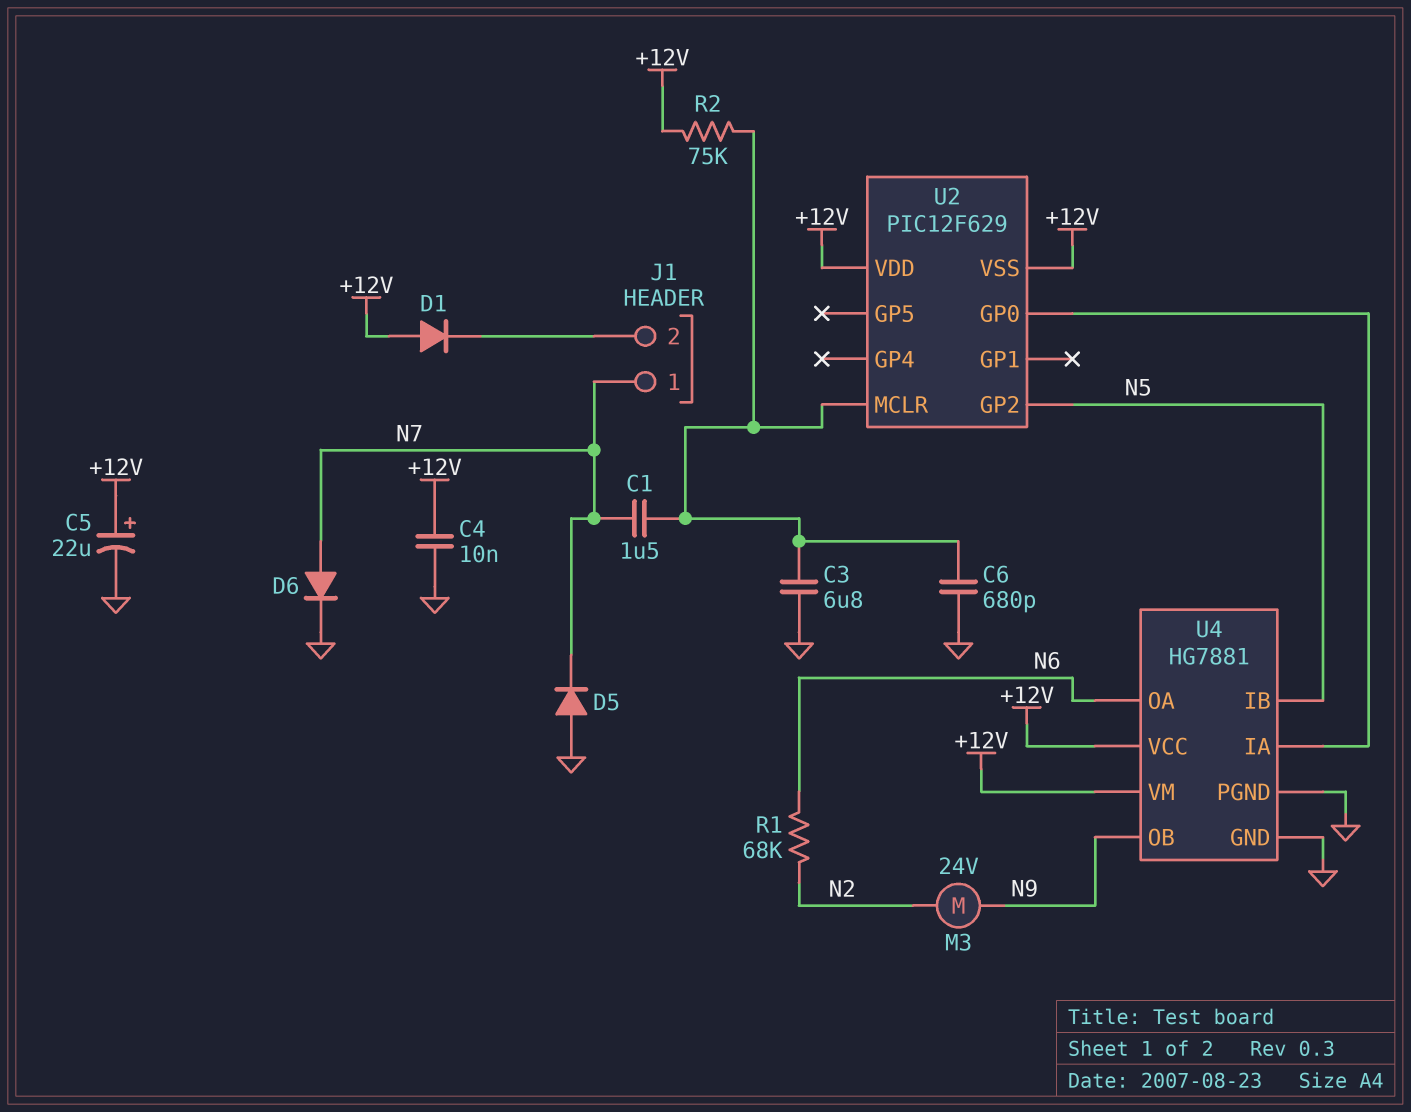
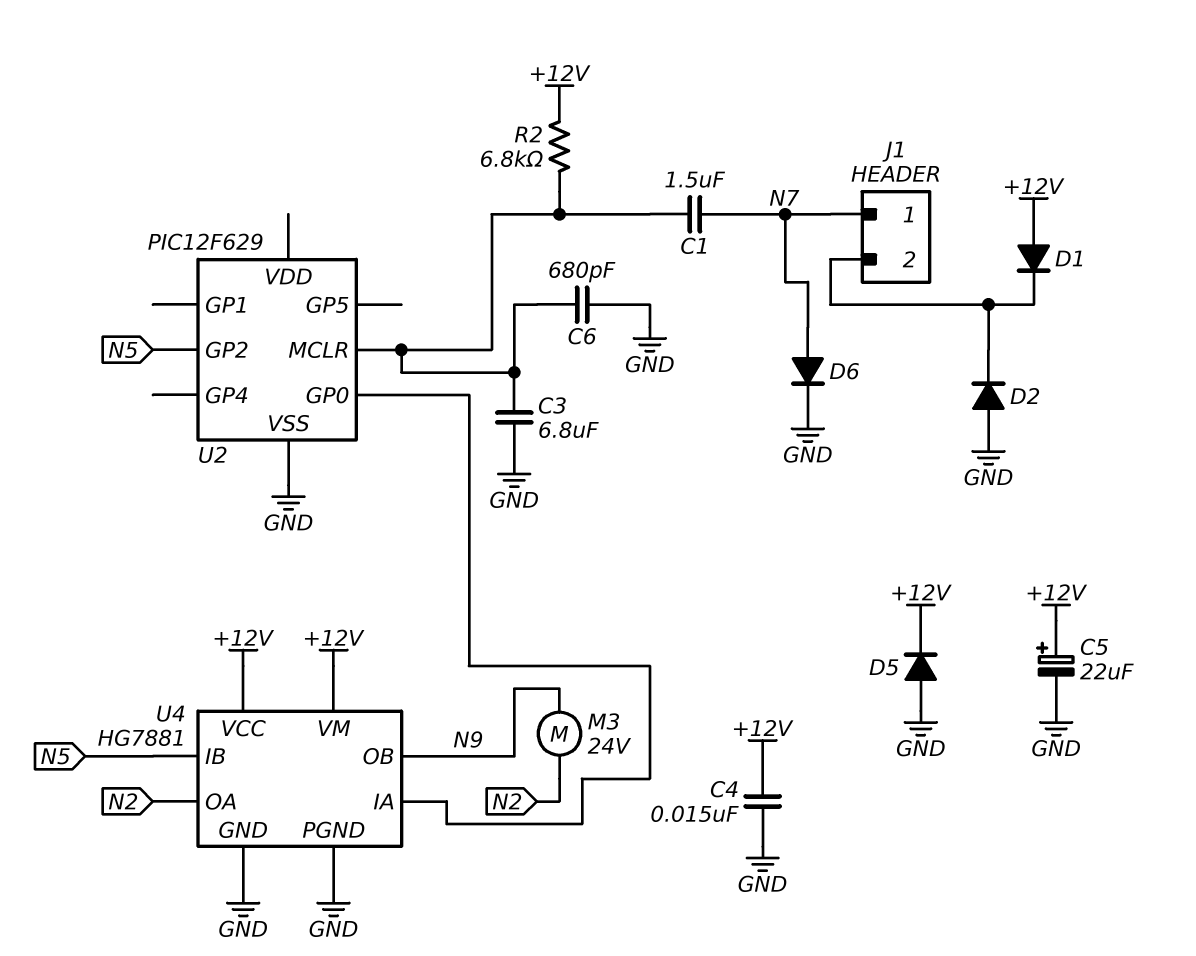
C4: 10nF (+12V, GND) -> 15nF (+12V, GND)
D2: none -> diode (A GND, K J1/2)
D5: diode (A GND, K N7) -> diode (A GND, K +12V)
R1: 68k (N2, N6) -> none
R2: 75k (+12V, U2/MCLR) -> 6.8k (+12V, U2/MCLR)
U2 pin VDD: +12V -> none
U2 pin VSS: +12V -> GND
U4 pin OA: N6 -> N2

